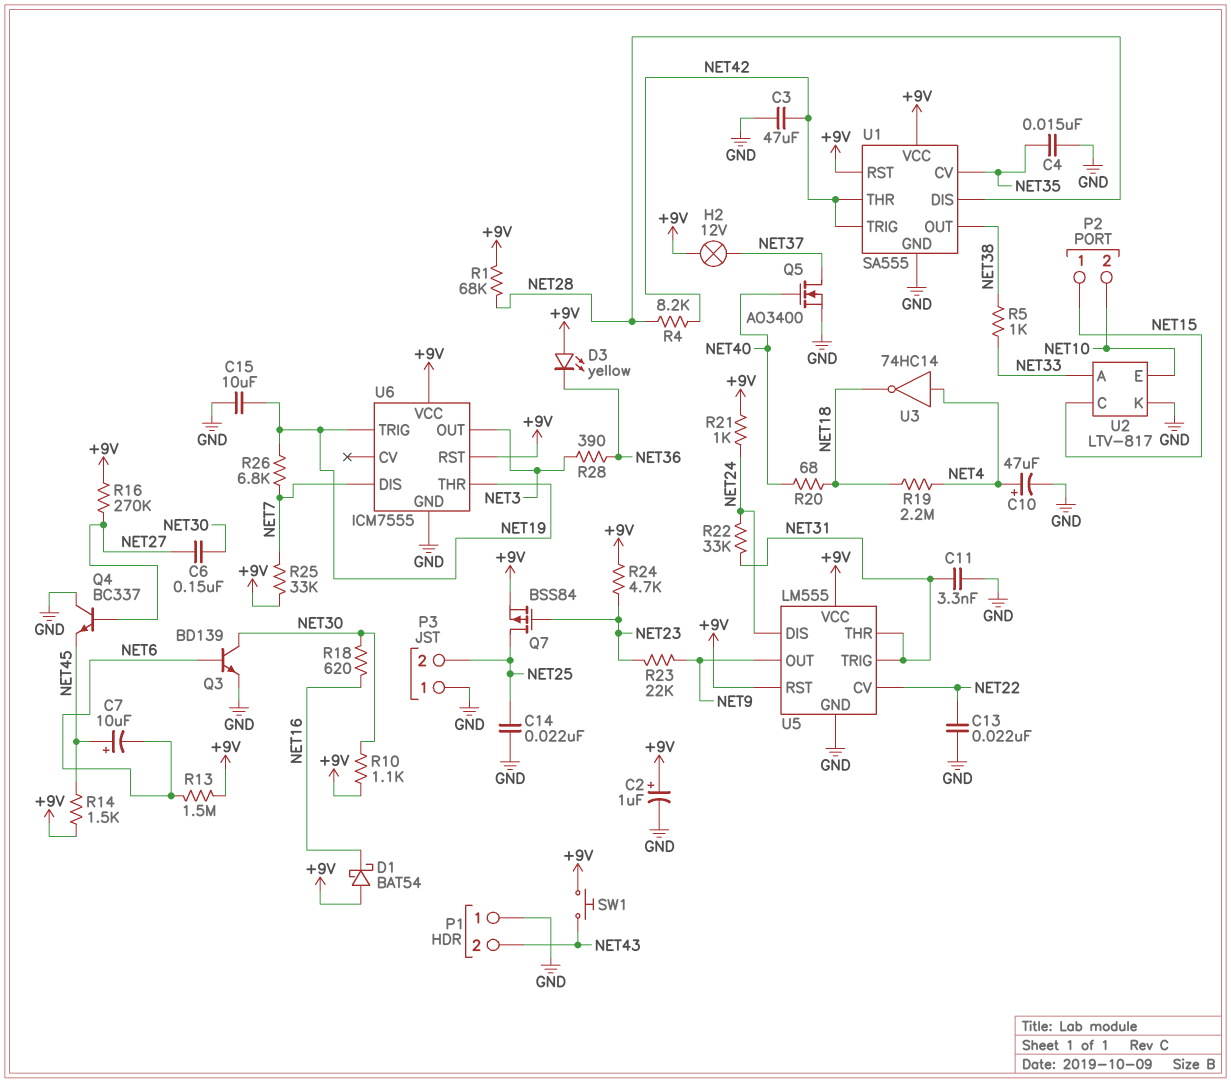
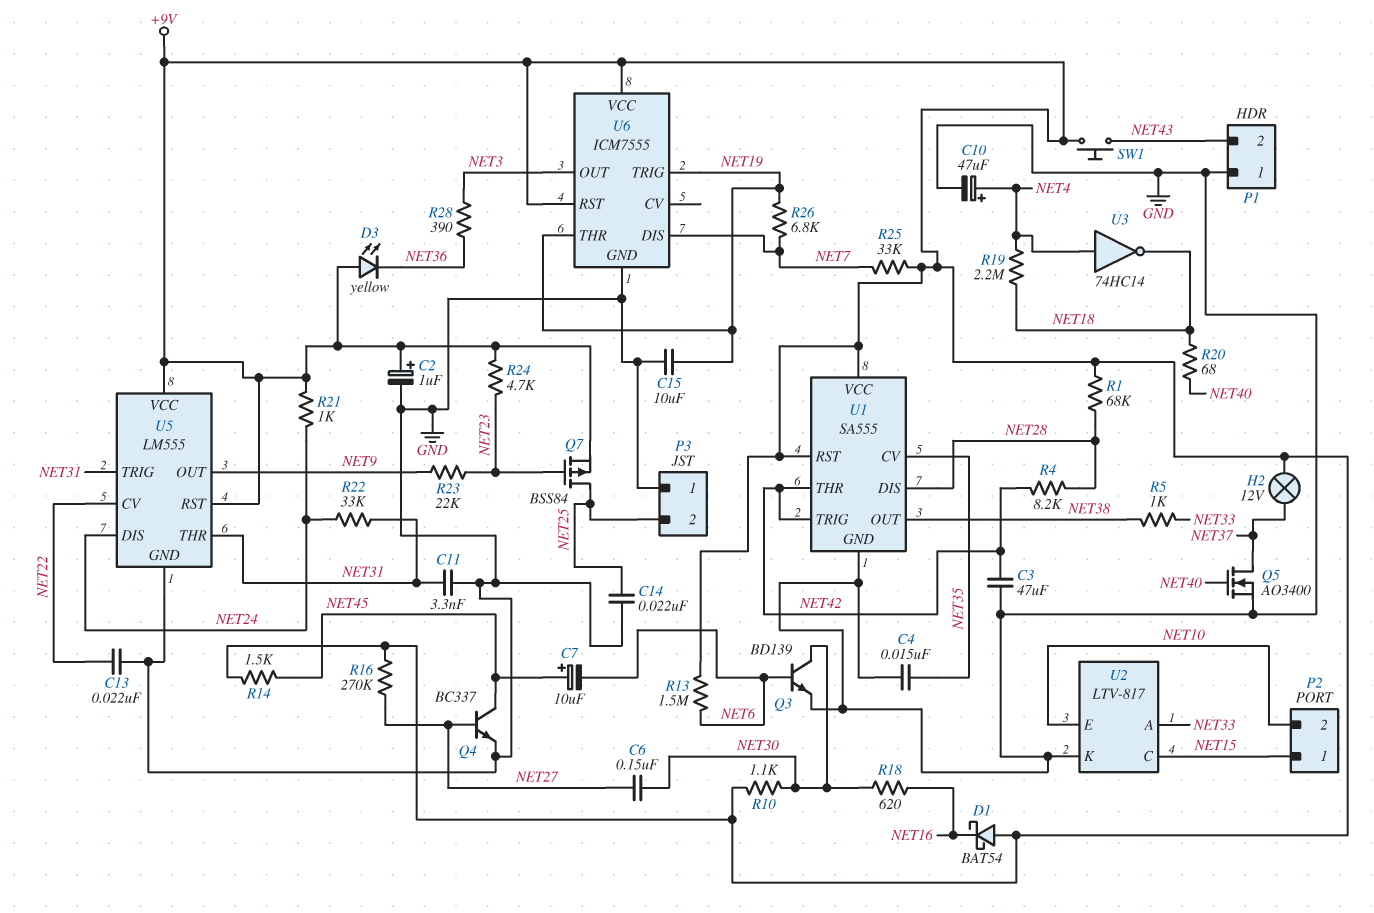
Q4: NPN BC337 (B NET27, C GND, E NET45) -> NPN BC337 (B NET27, C NET45, E GND)

